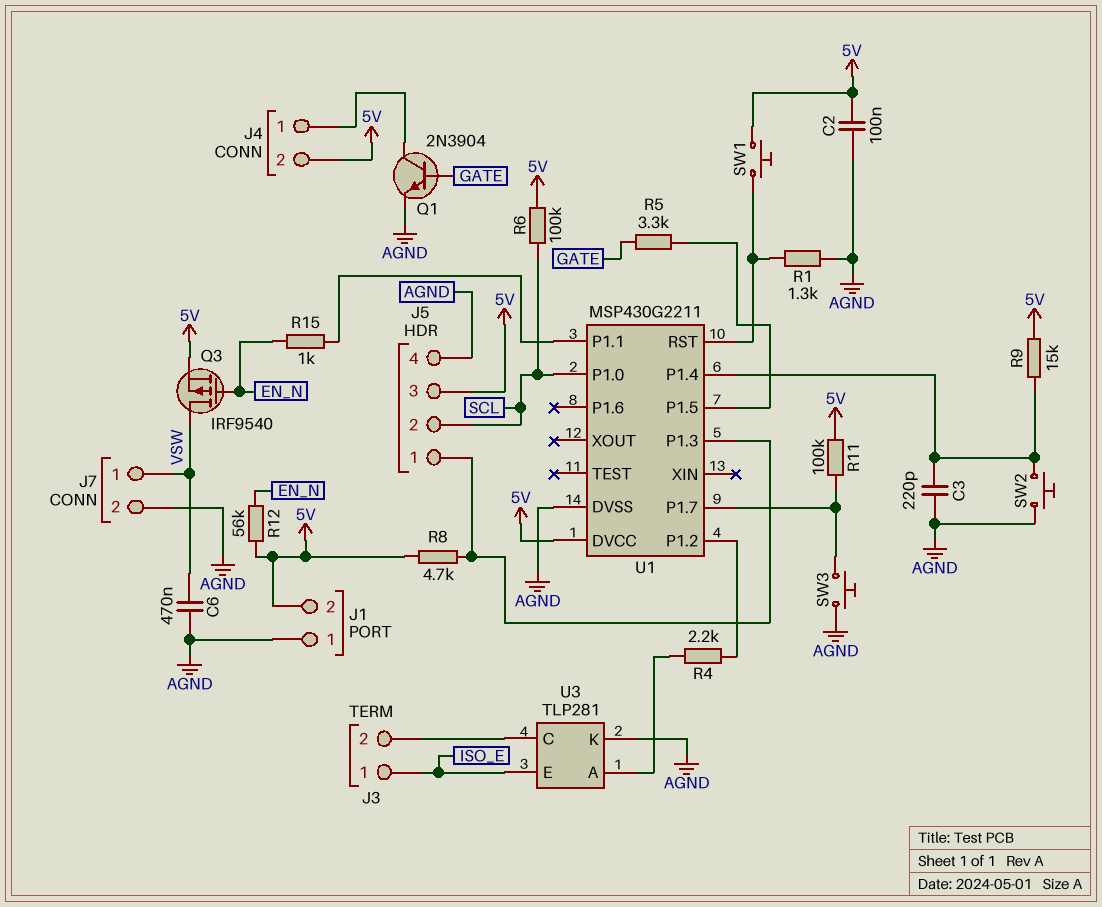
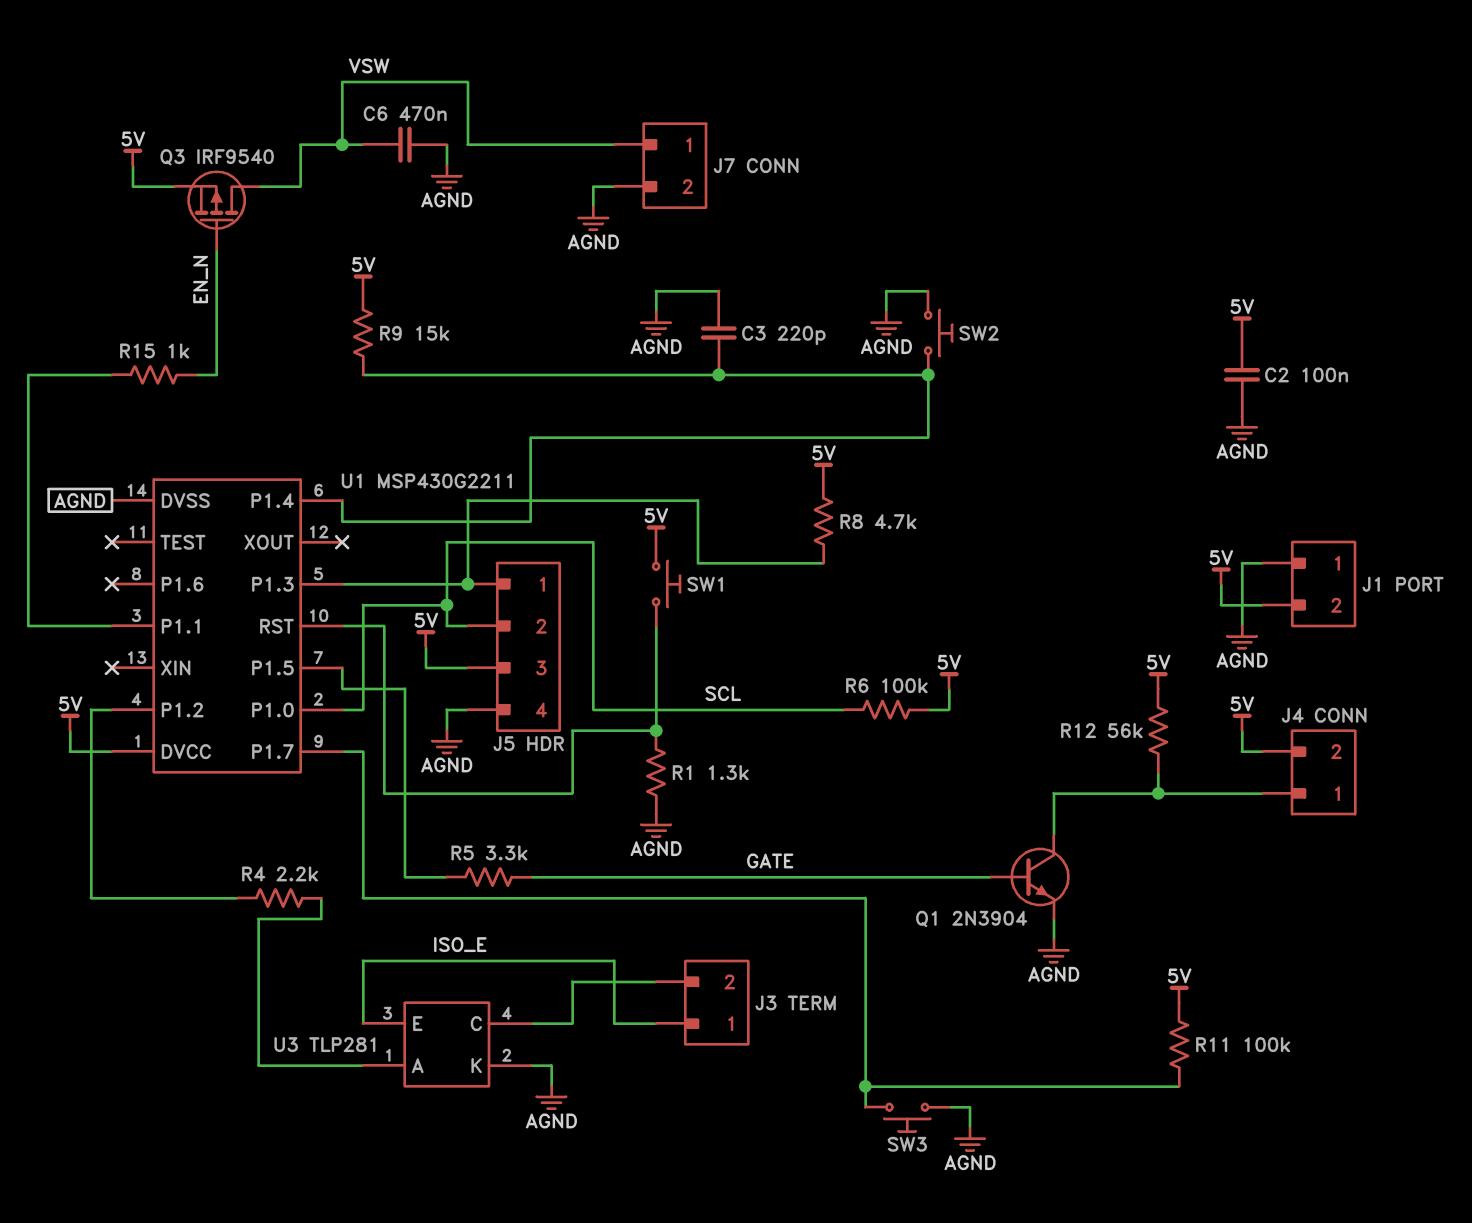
R12: 56k (5V, EN_N) -> 56k (5V, J4/1)

